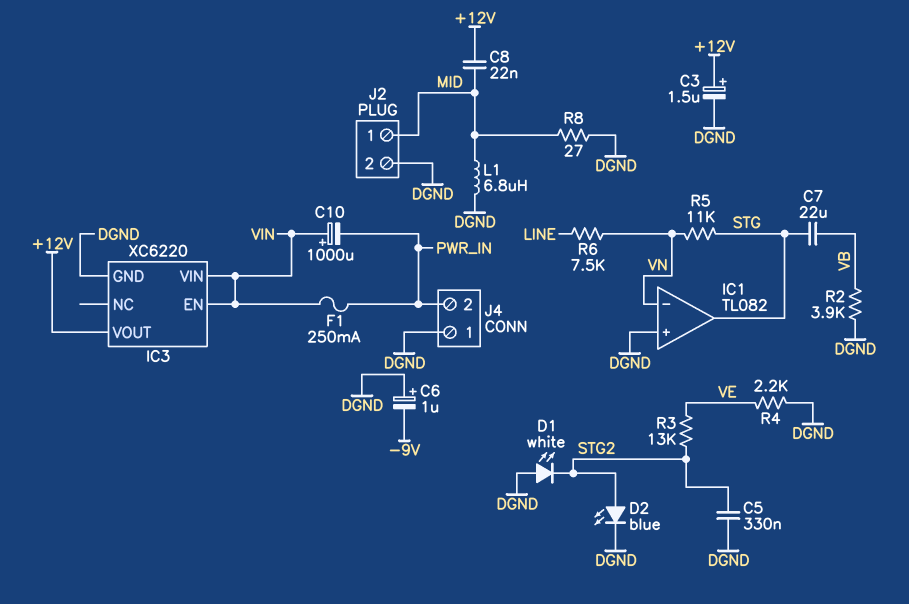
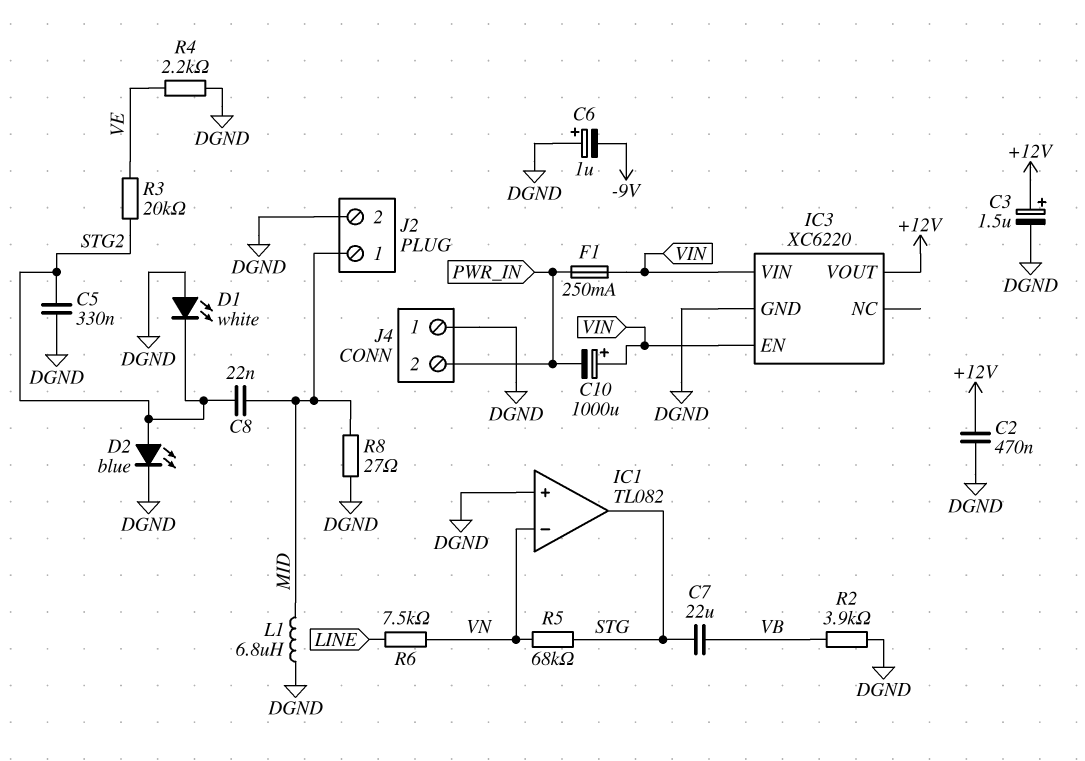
C2: none -> 470nF (+12V, DGND)
C8: 22nF (+12V, MID) -> 22nF (MID, STG2)
R3: 13k (STG2, VE) -> 20k (STG2, VE)
R5: 11k (STG, VN) -> 68k (STG, VN)

